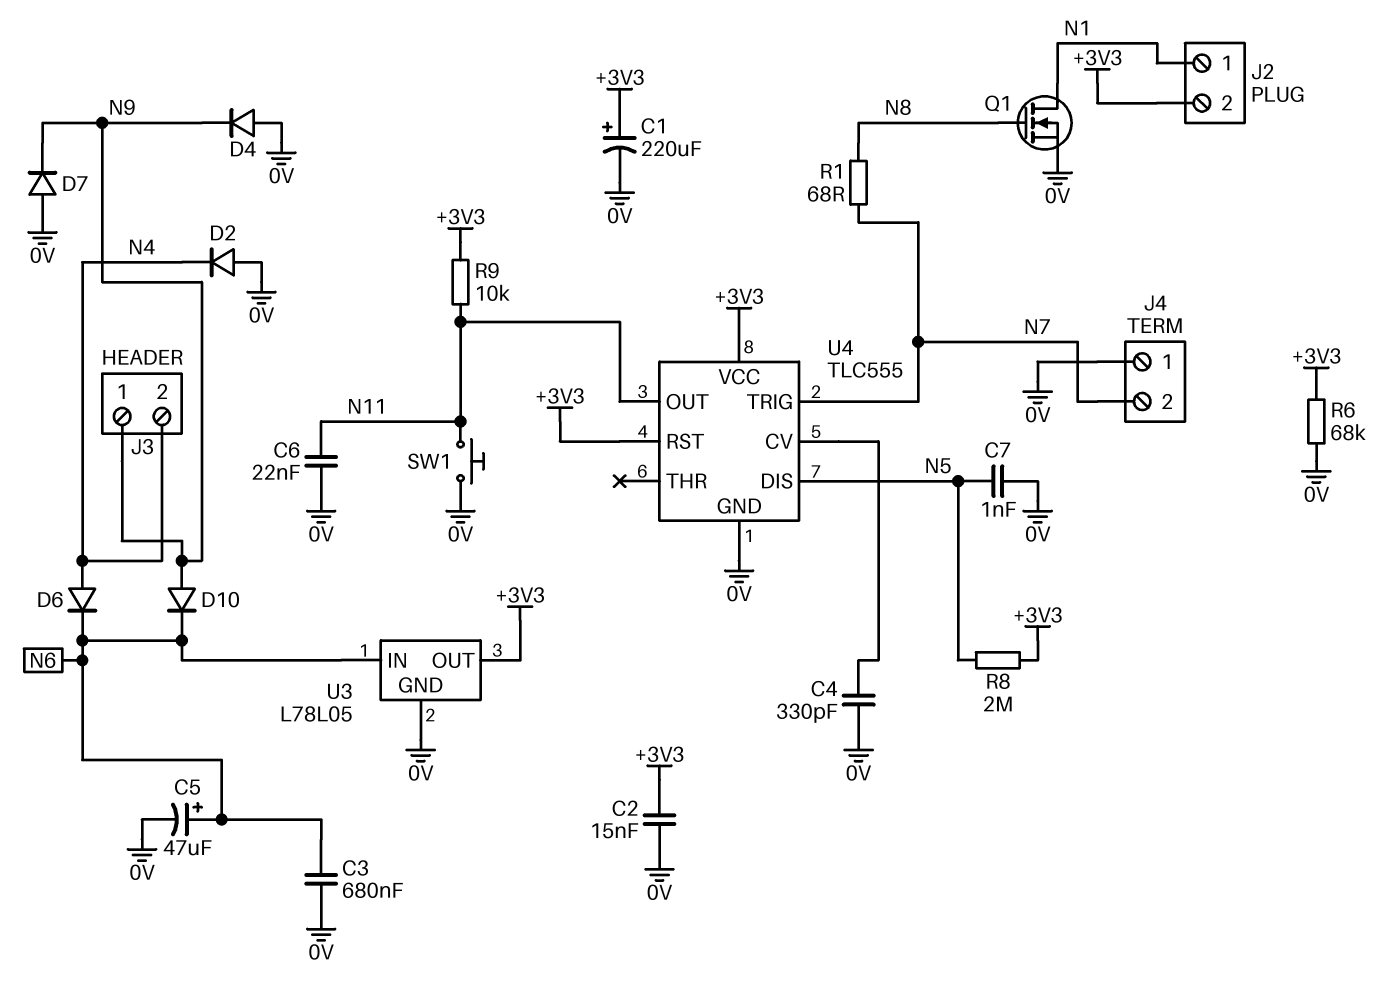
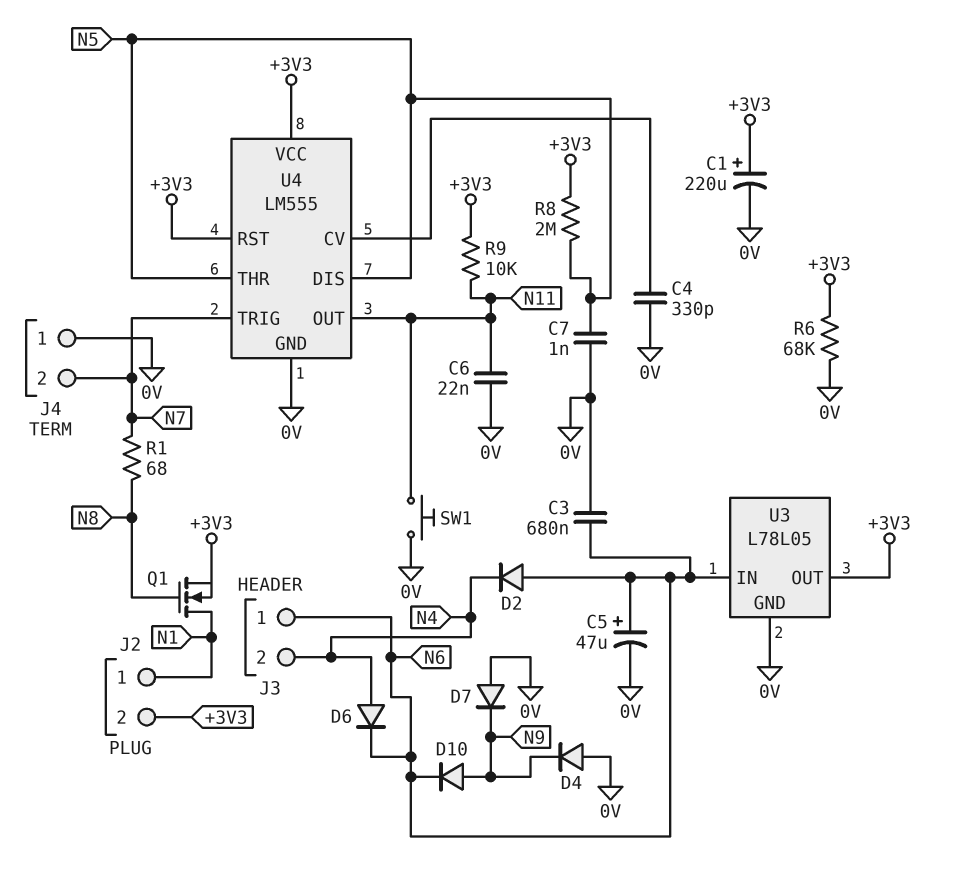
C2: 15nF (+3V3, 0V) -> none
D2: diode (A 0V, K N4) -> diode (A N6, K N4)
J3 pin 1: N9 -> N6
Q1: NMOS (G N8, D N1, S 0V) -> NMOS (G N8, D N1, S +3V3)
U4: TLC555 -> LM555
U4 pin THR: none -> N5

